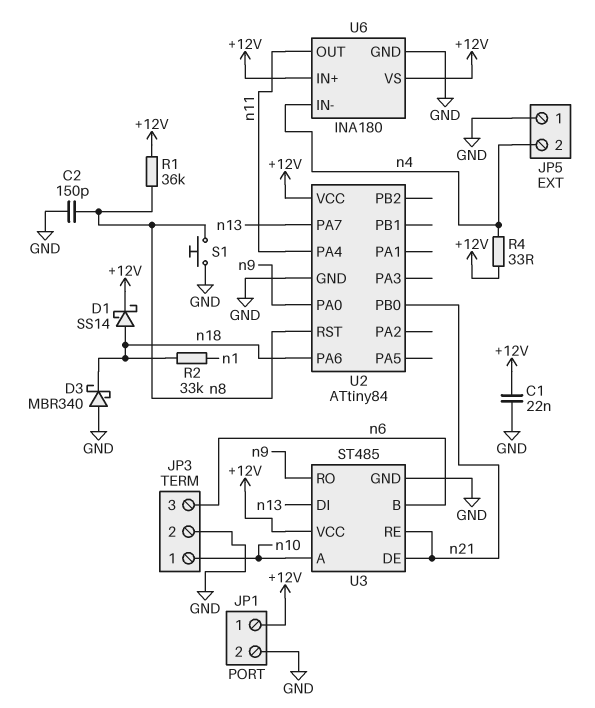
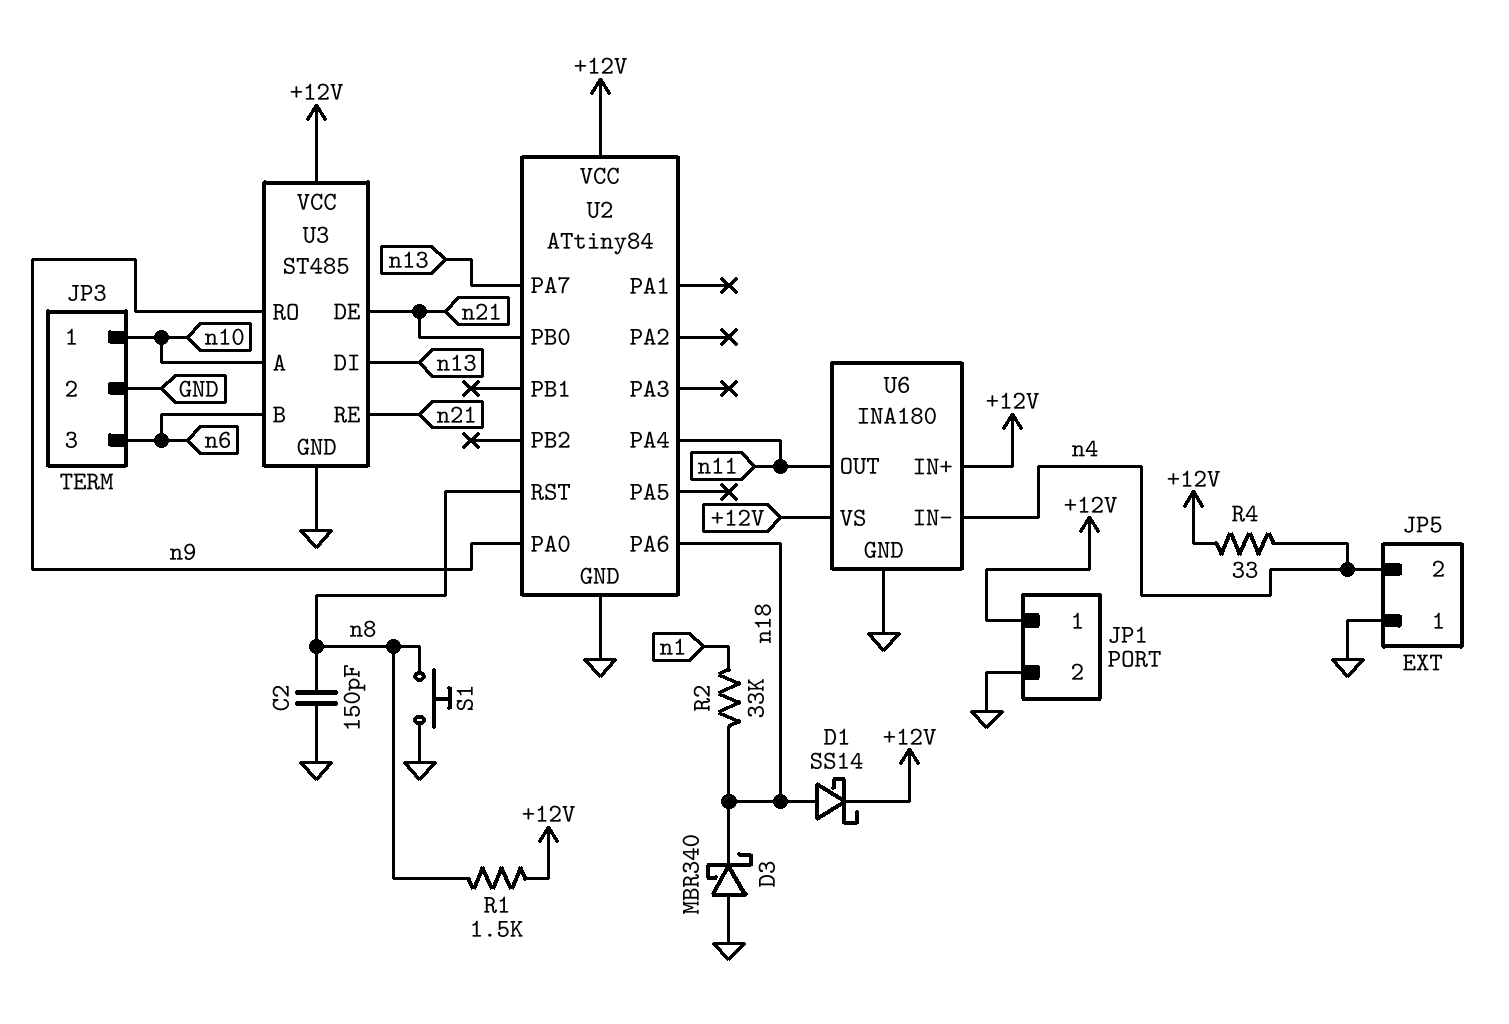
C1: 22nF (+12V, GND) -> none
R1: 36k (+12V, n8) -> 1.5k (+12V, n8)

